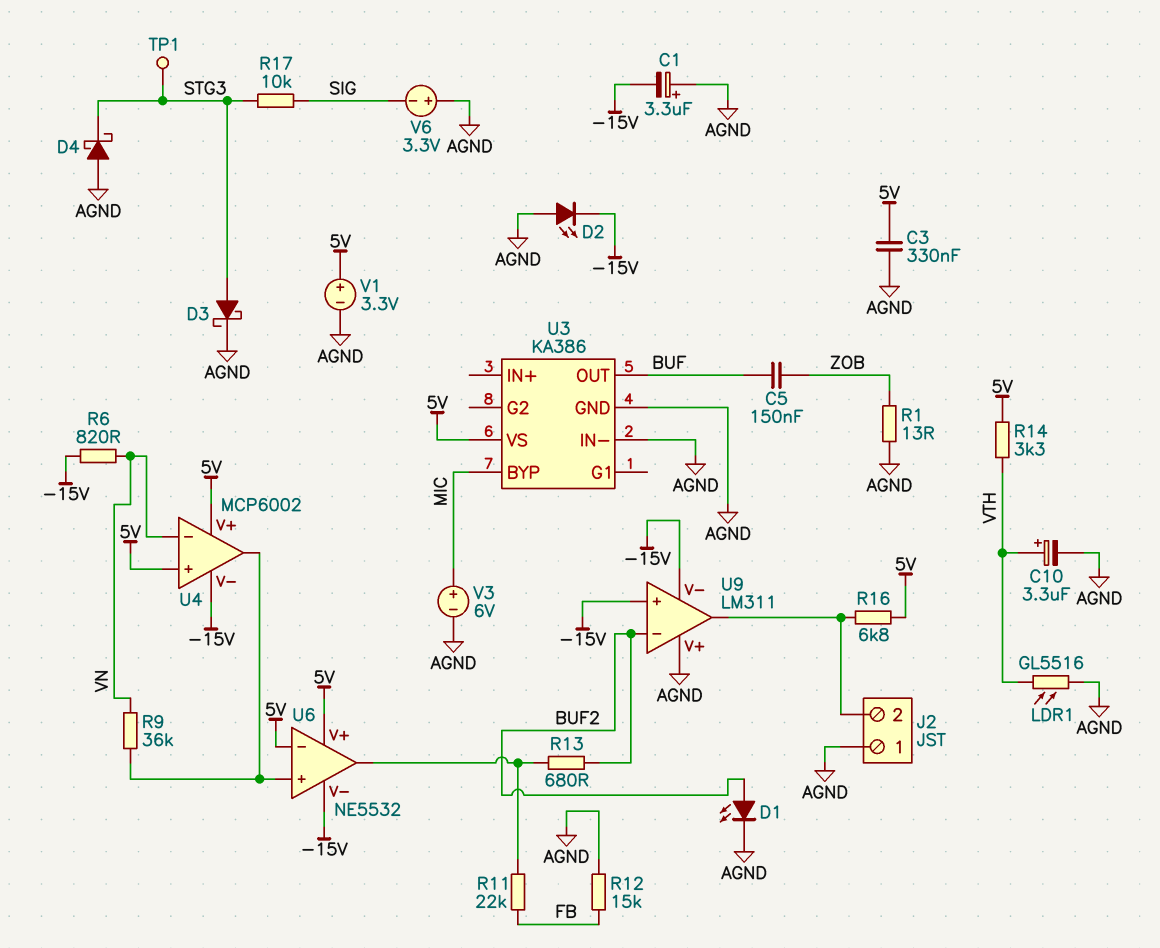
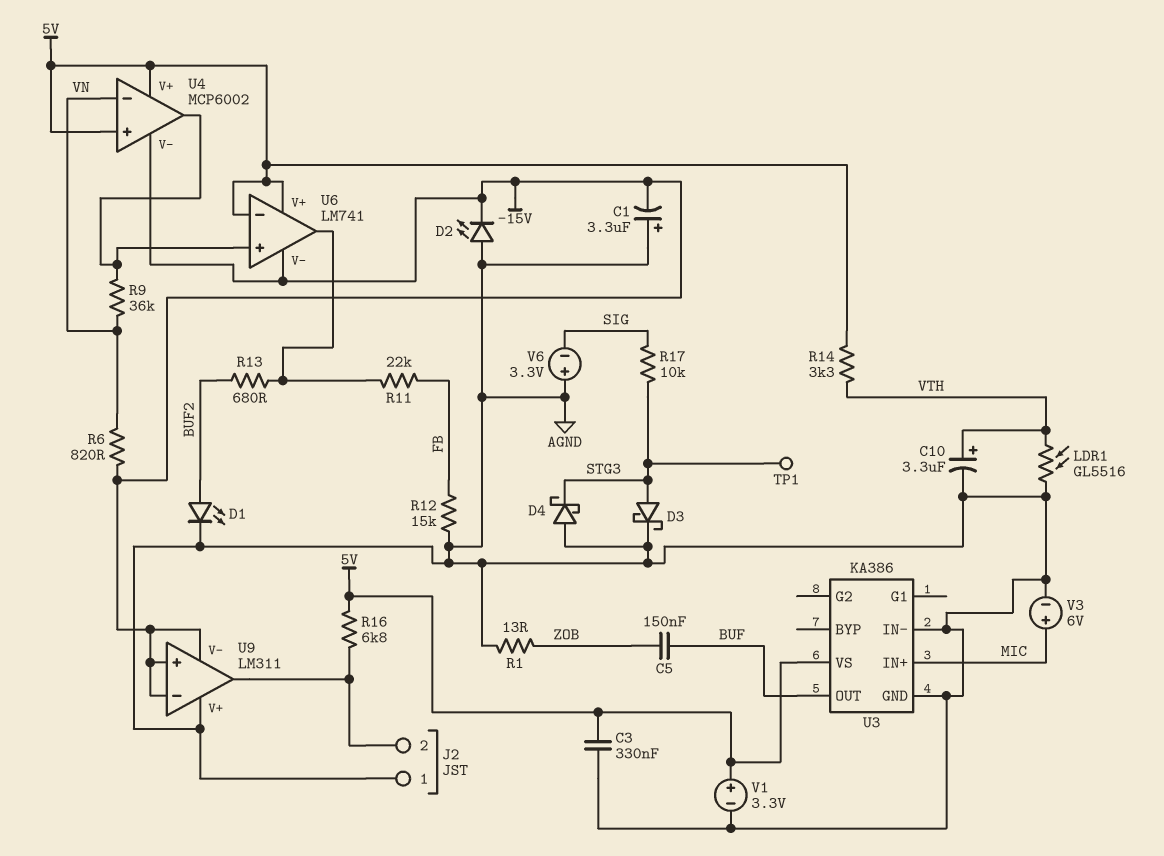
U3 pin BYP: MIC -> none
U3 pin IN+: none -> MIC
U6: NE5532 -> LM741
U9 pin in-: BUF2 -> -15V

